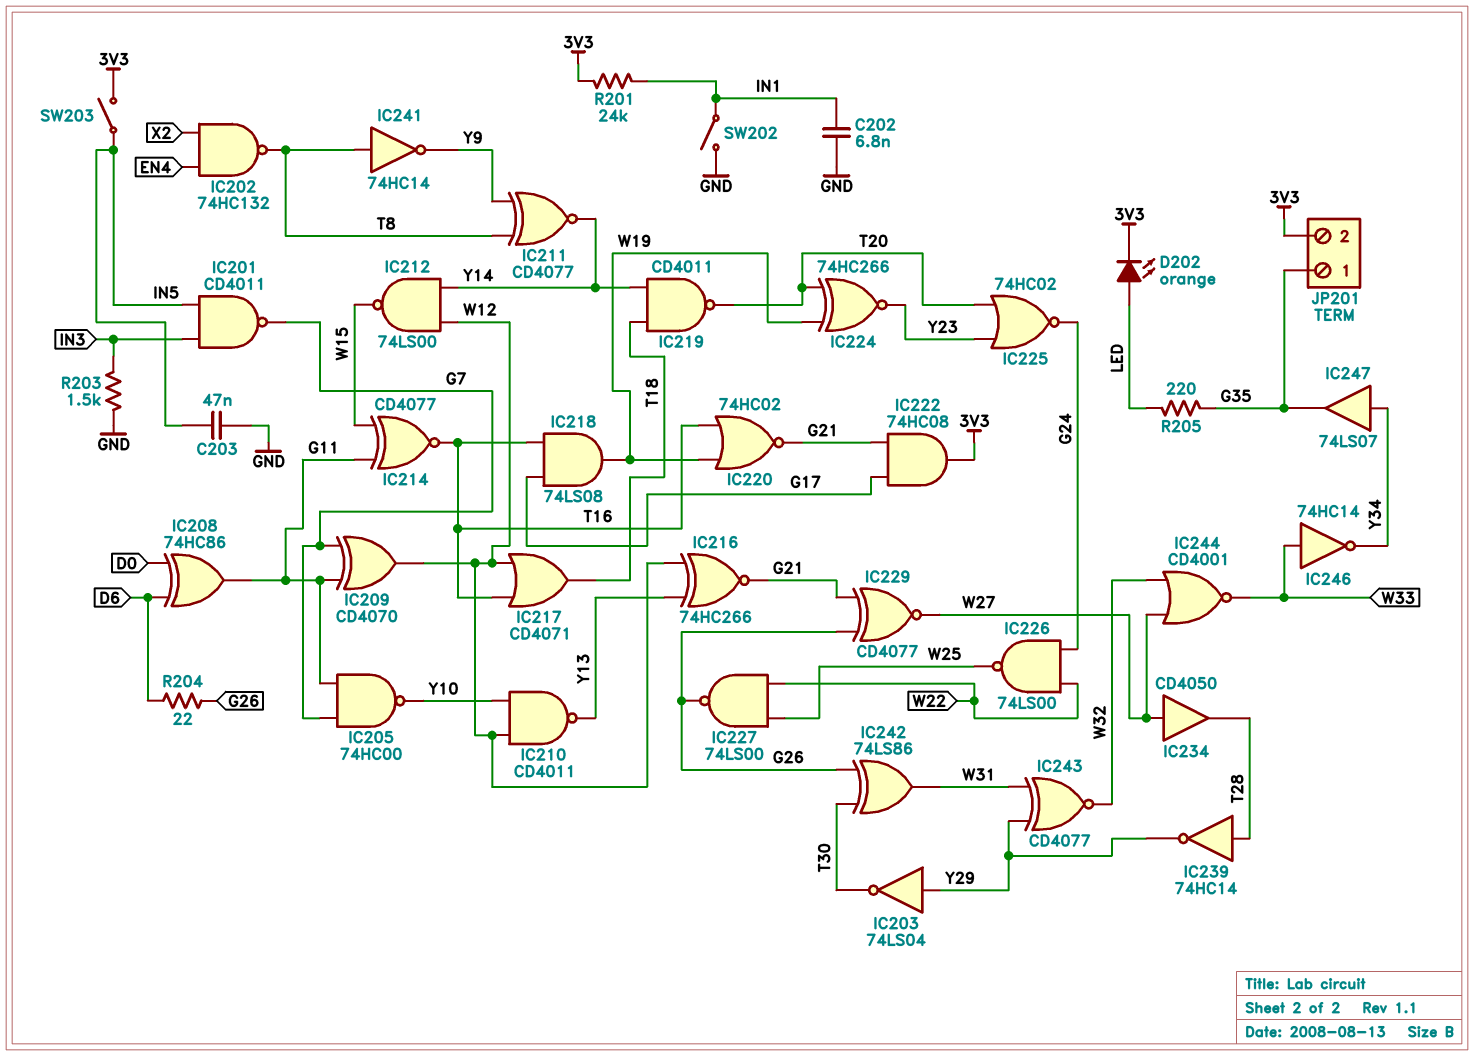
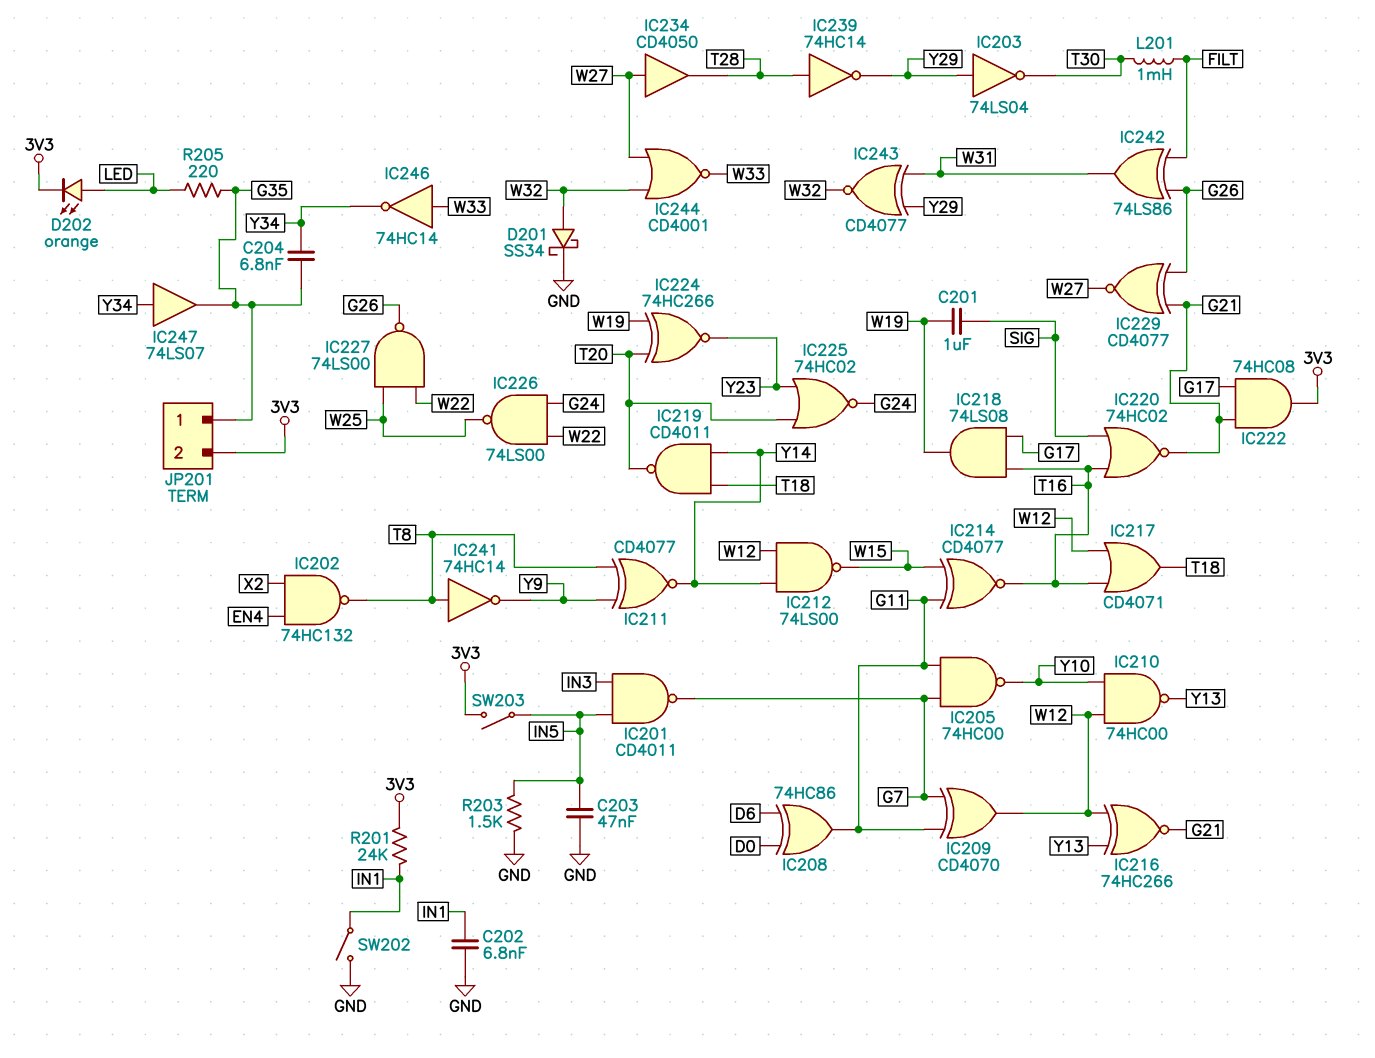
C201: none -> 1uF (SIG, W19)
C204: none -> 6.8nF (G35, Y34)
D201: none -> schottky SS34 (A W32, K GND)
IC210: NAND CD4011 (in W12, in Y10, out Y13) -> NAND 74HC00 (in W12, in Y10, out Y13)
IC220: NOR 74HC02 (in T16, in W19, out G21) -> NOR 74HC02 (in SIG, in T16, out G21)
IC242: XOR 74LS86 (in G26, in T30, out W31) -> XOR 74LS86 (in FILT, in G26, out W31)
L201: none -> 1mH (FILT, T30)
R203: 1.5k (GND, IN3) -> 1.5k (GND, IN5)
R204: 22 (D6, G26) -> none

